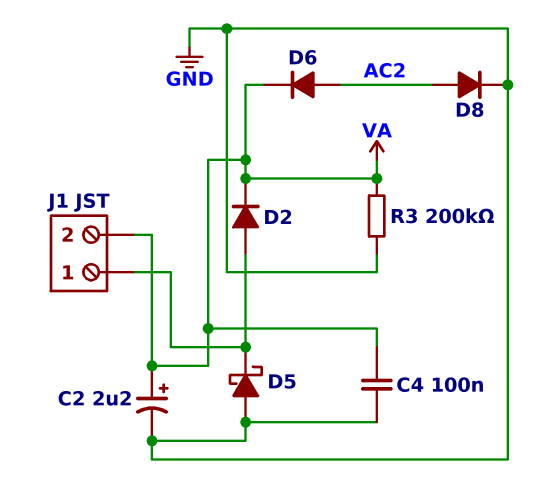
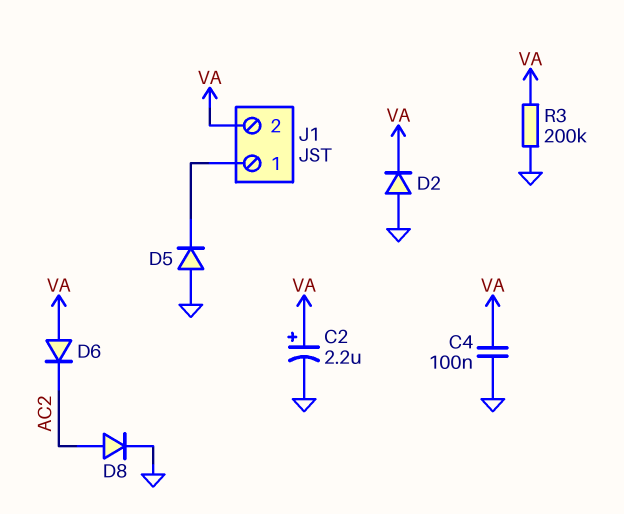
D2: diode (A J1/1, K VA) -> diode (A GND, K VA)
D5: schottky (A GND, K J1/1) -> diode (A GND, K J1/1)
D6: diode (A AC2, K VA) -> diode (A VA, K AC2)

